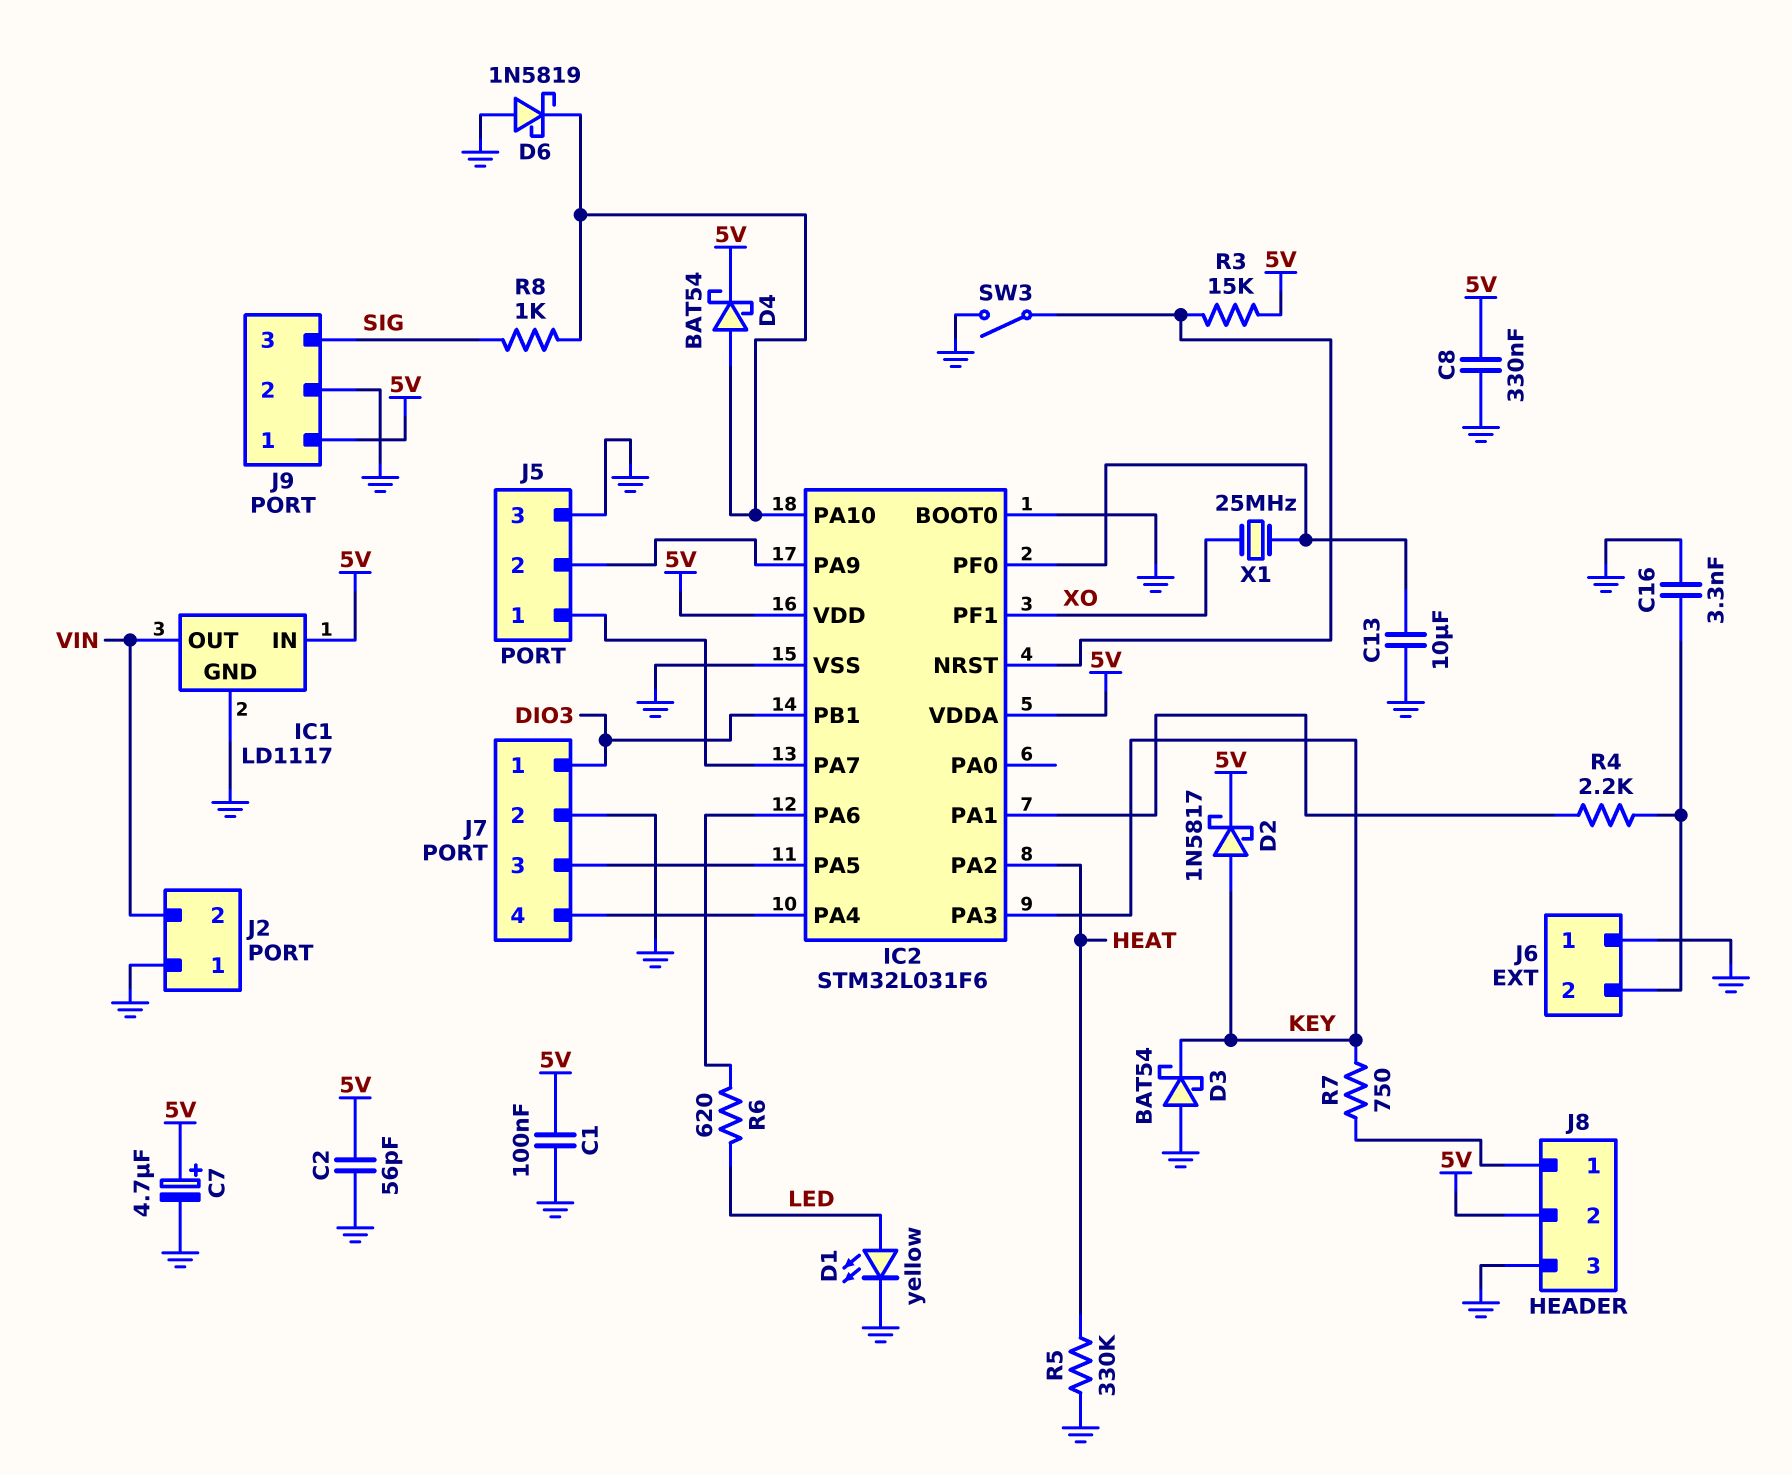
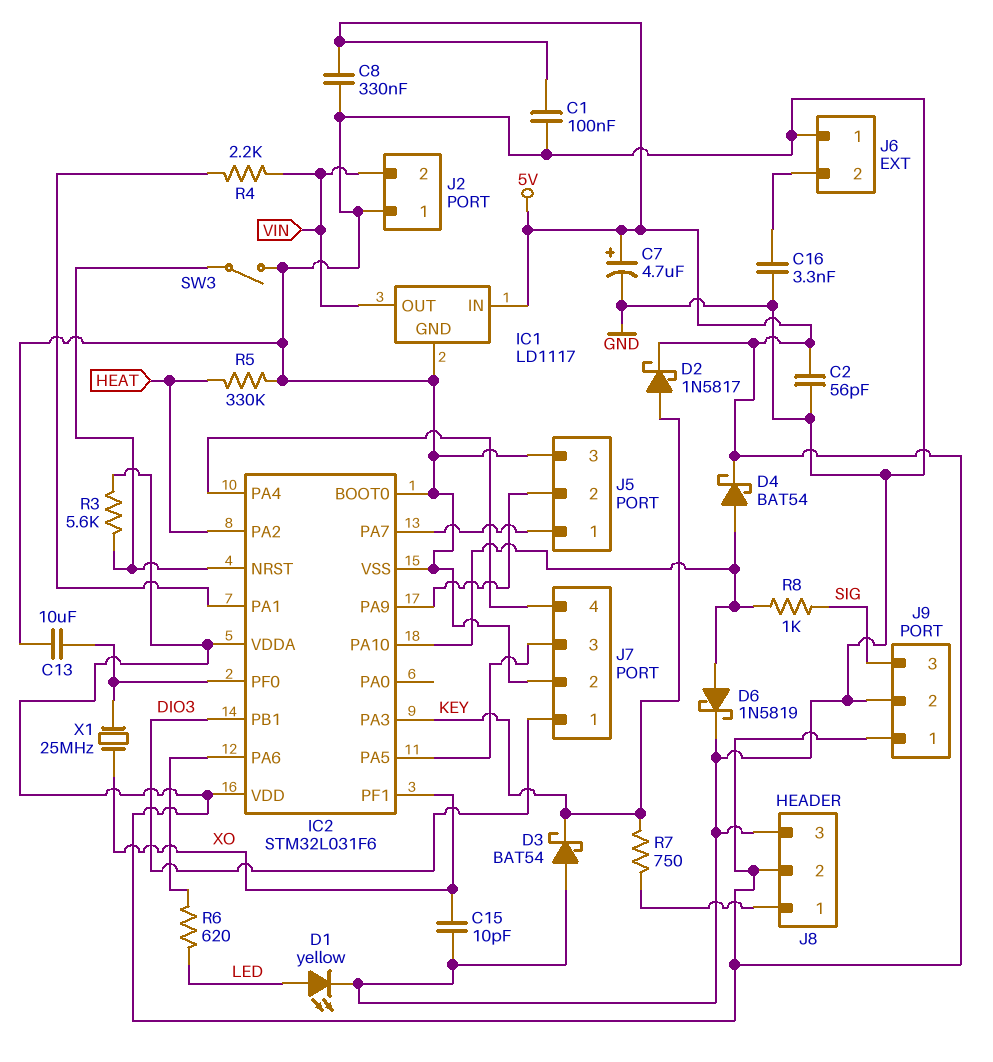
C15: none -> 10pF (GND, XO)
D6: schottky 1N5819 (A GND, K IC2/PA10) -> schottky 1N5819 (A IC2/PA10, K GND)
R3: 15k (5V, IC2/NRST) -> 5.6k (5V, IC2/NRST)
R4: 2.2k (IC2/PA1, J6/2) -> 2.2k (IC2/PA1, VIN)

